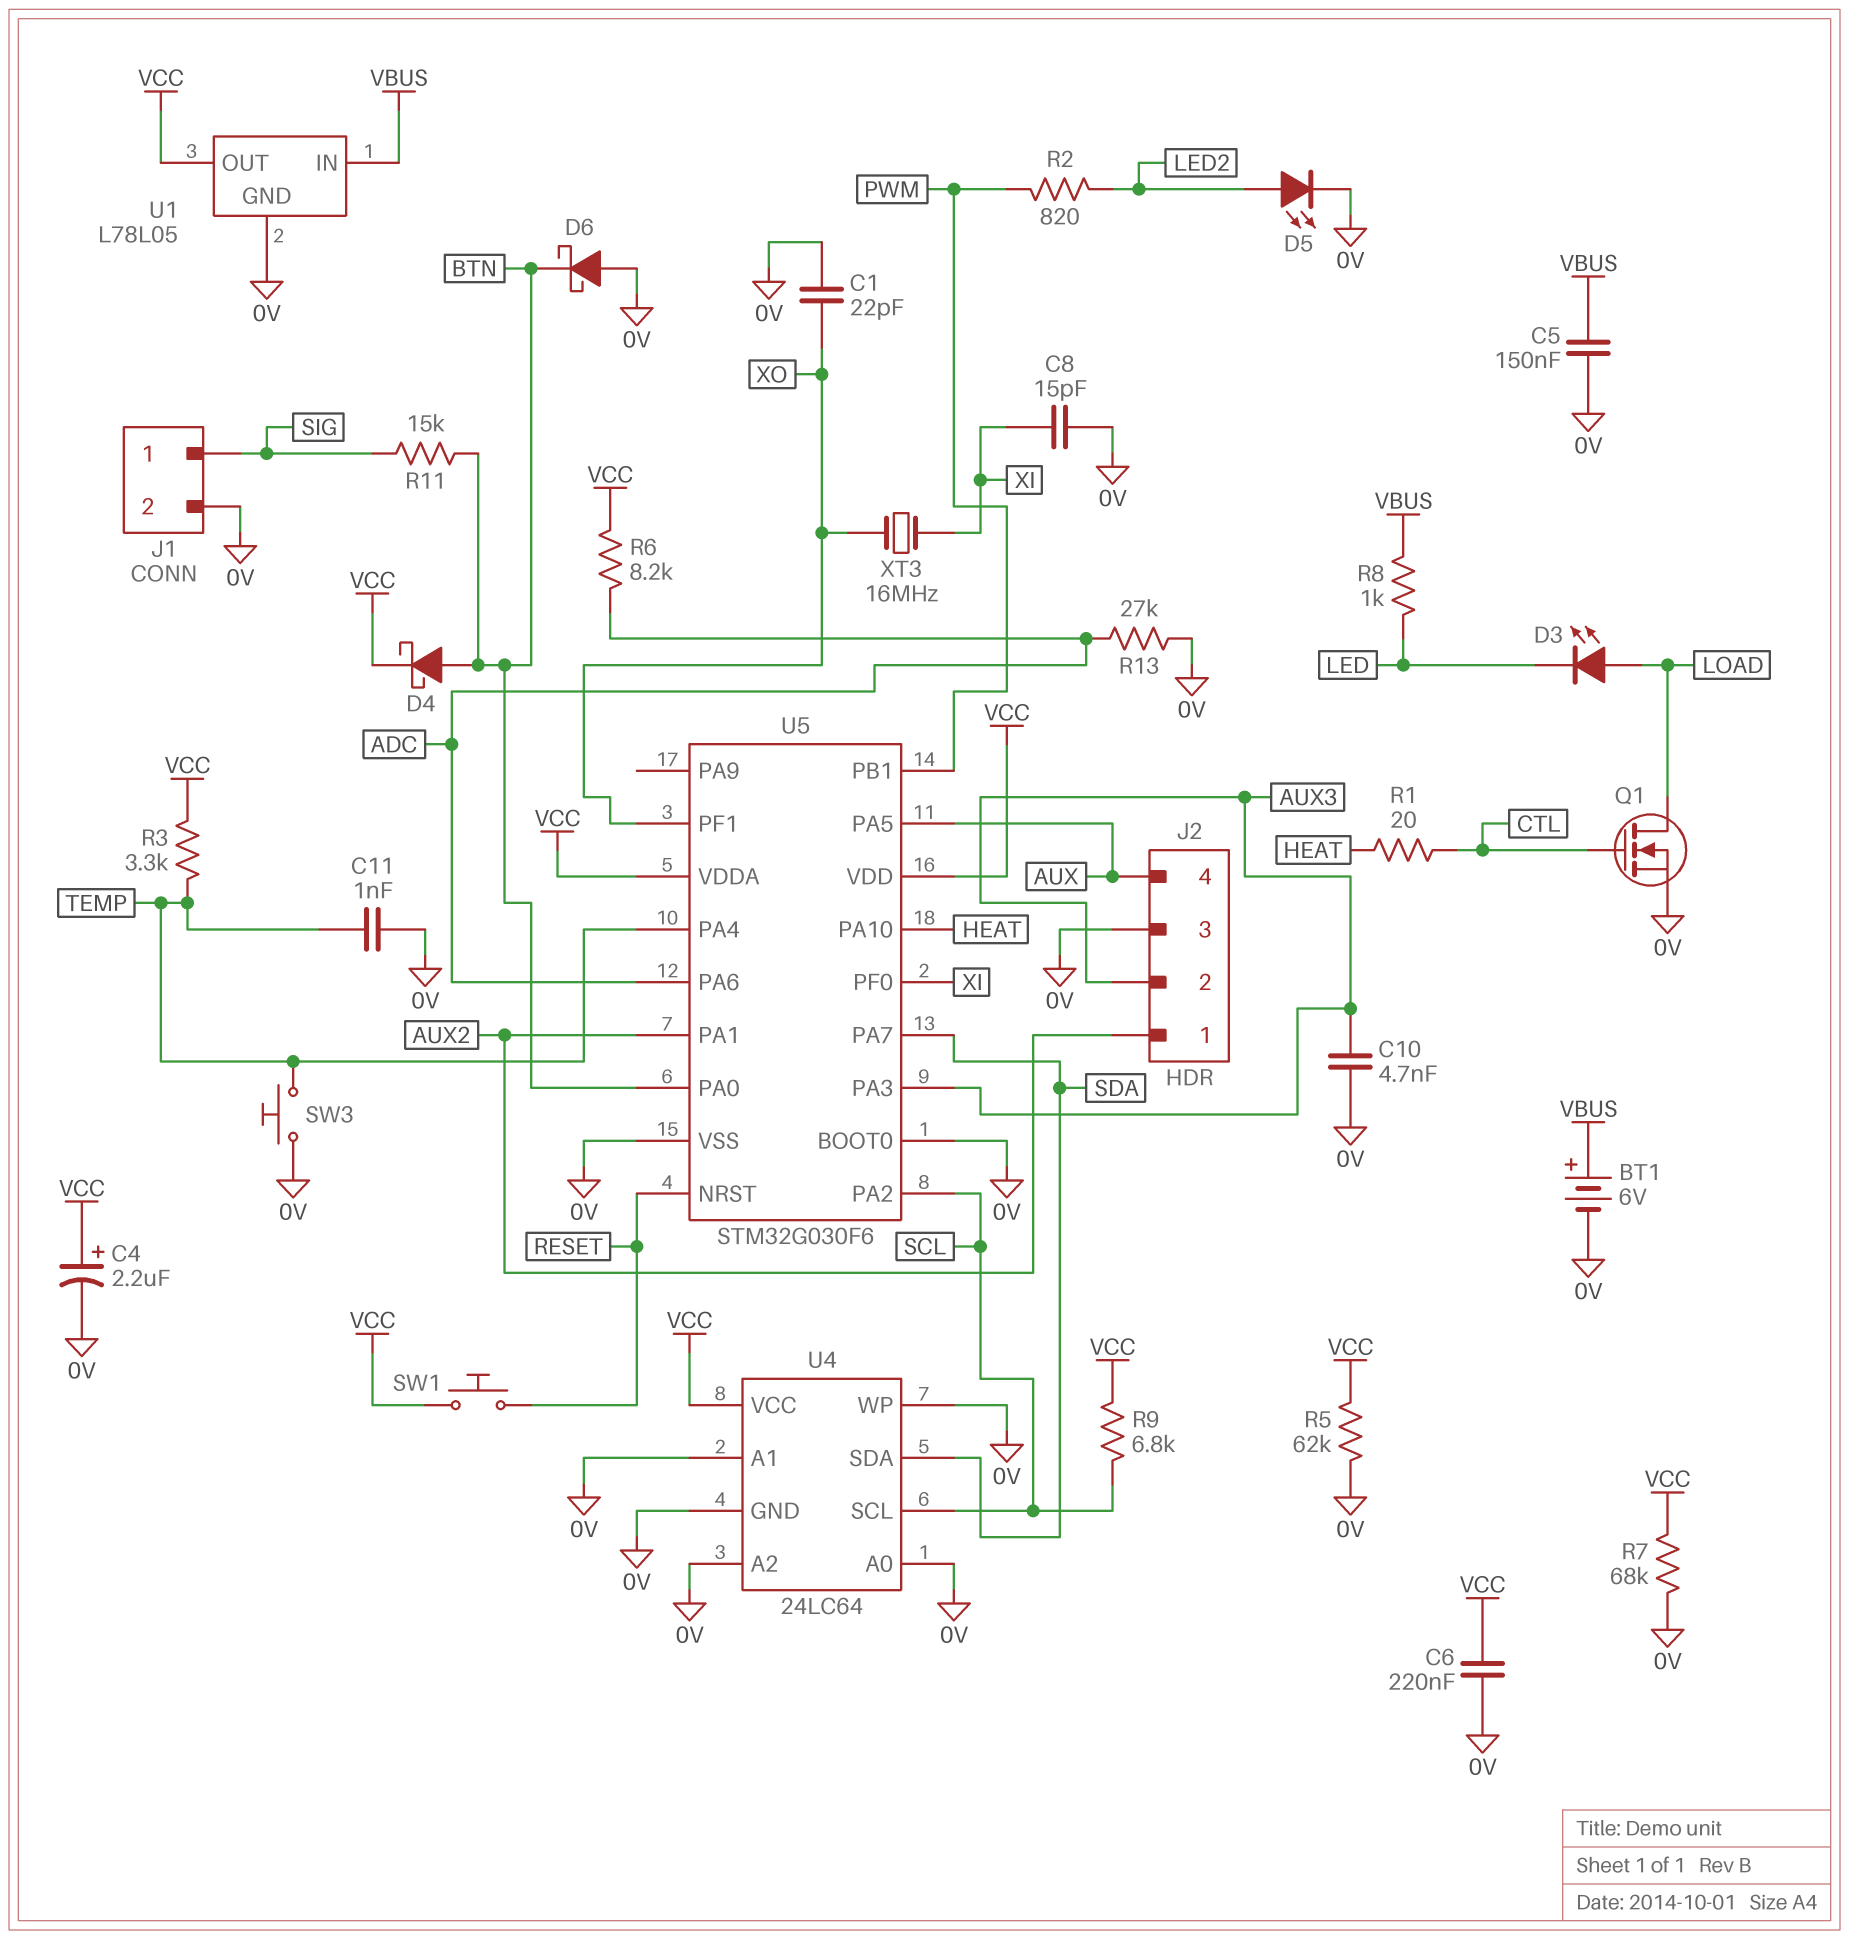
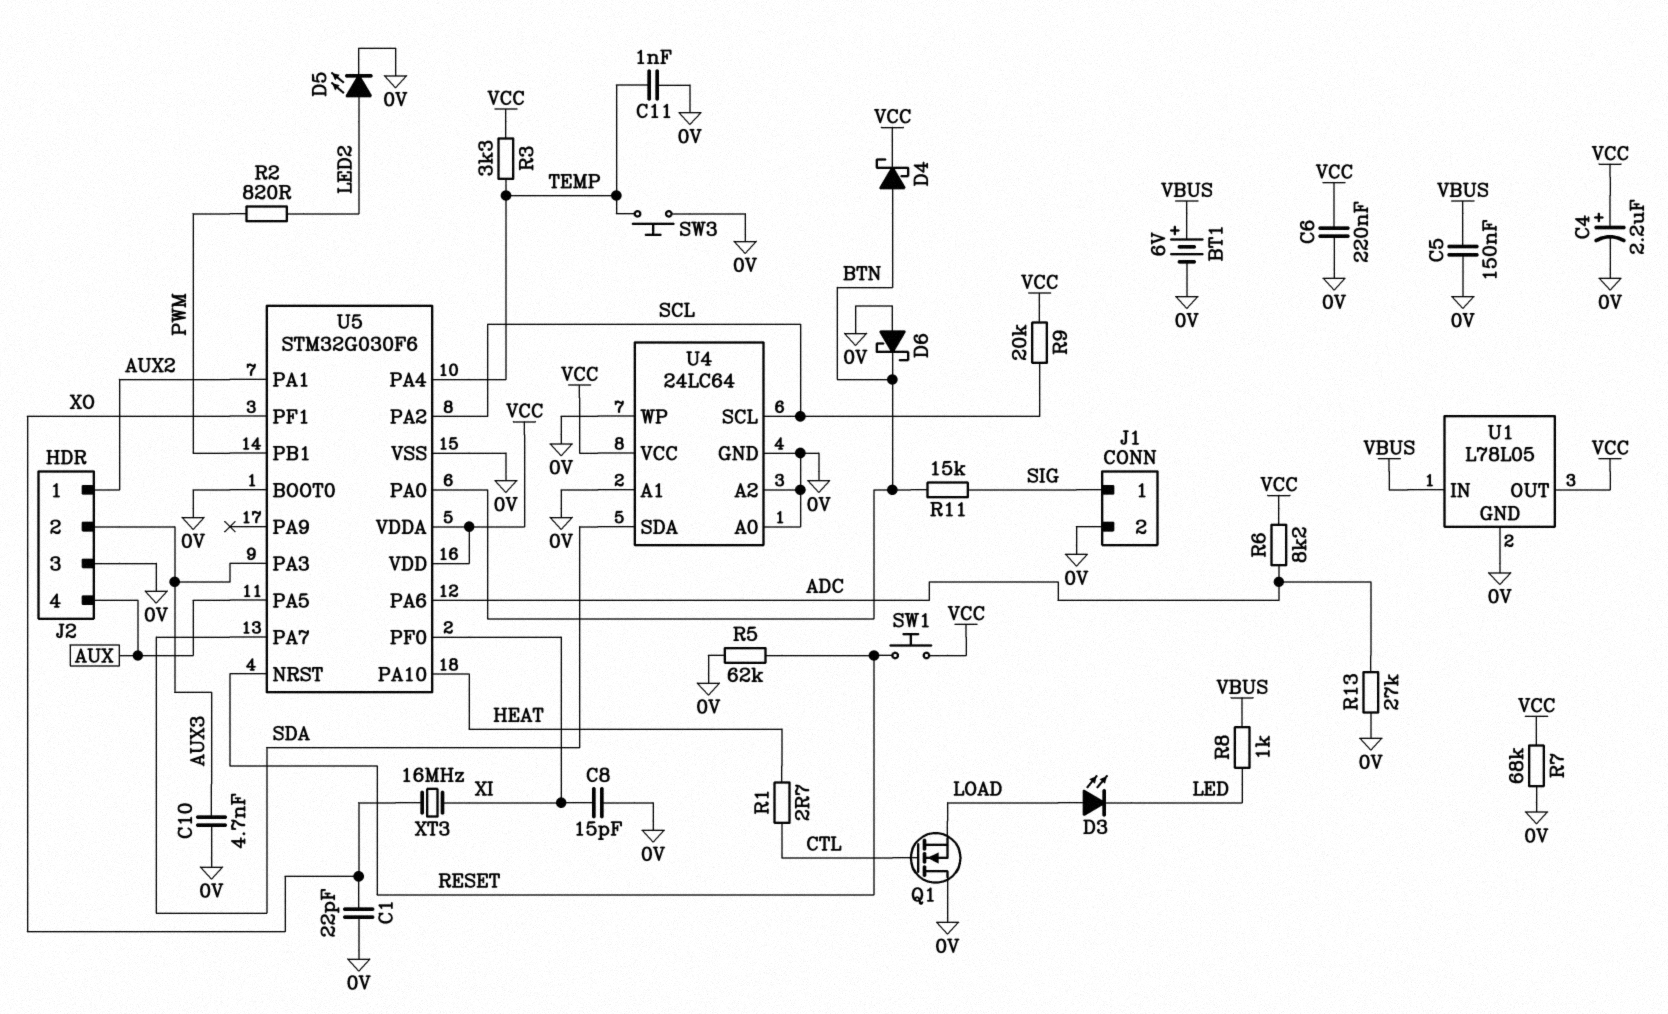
Q1: NMOS (G CTL, D LOAD, S 0V) -> NMOS (G CTL, D 0V, S LOAD)
R1: 20 (CTL, HEAT) -> 2.7 (CTL, HEAT)
R5: 62k (0V, VCC) -> 62k (0V, RESET)
R9: 6.8k (SCL, VCC) -> 20k (SCL, VCC)

